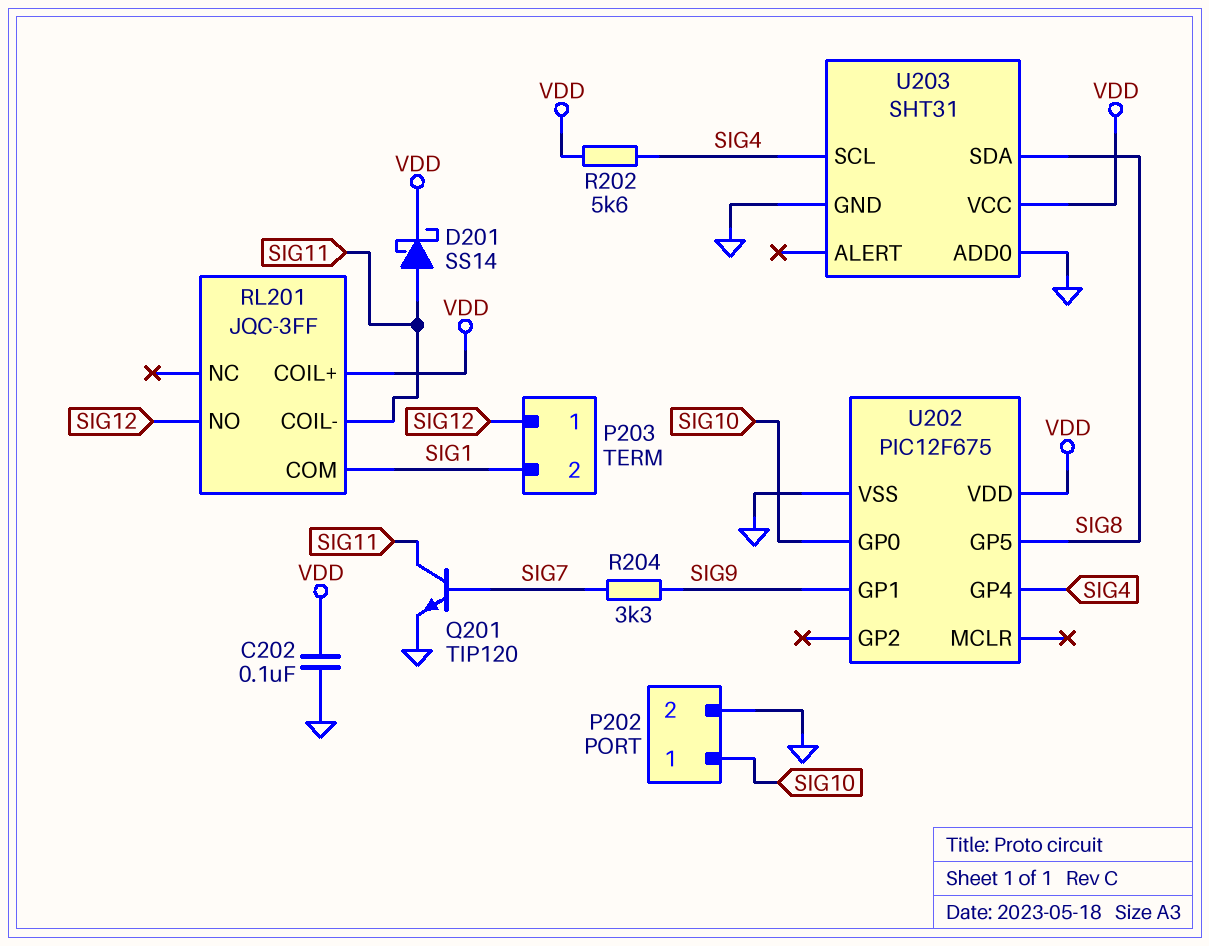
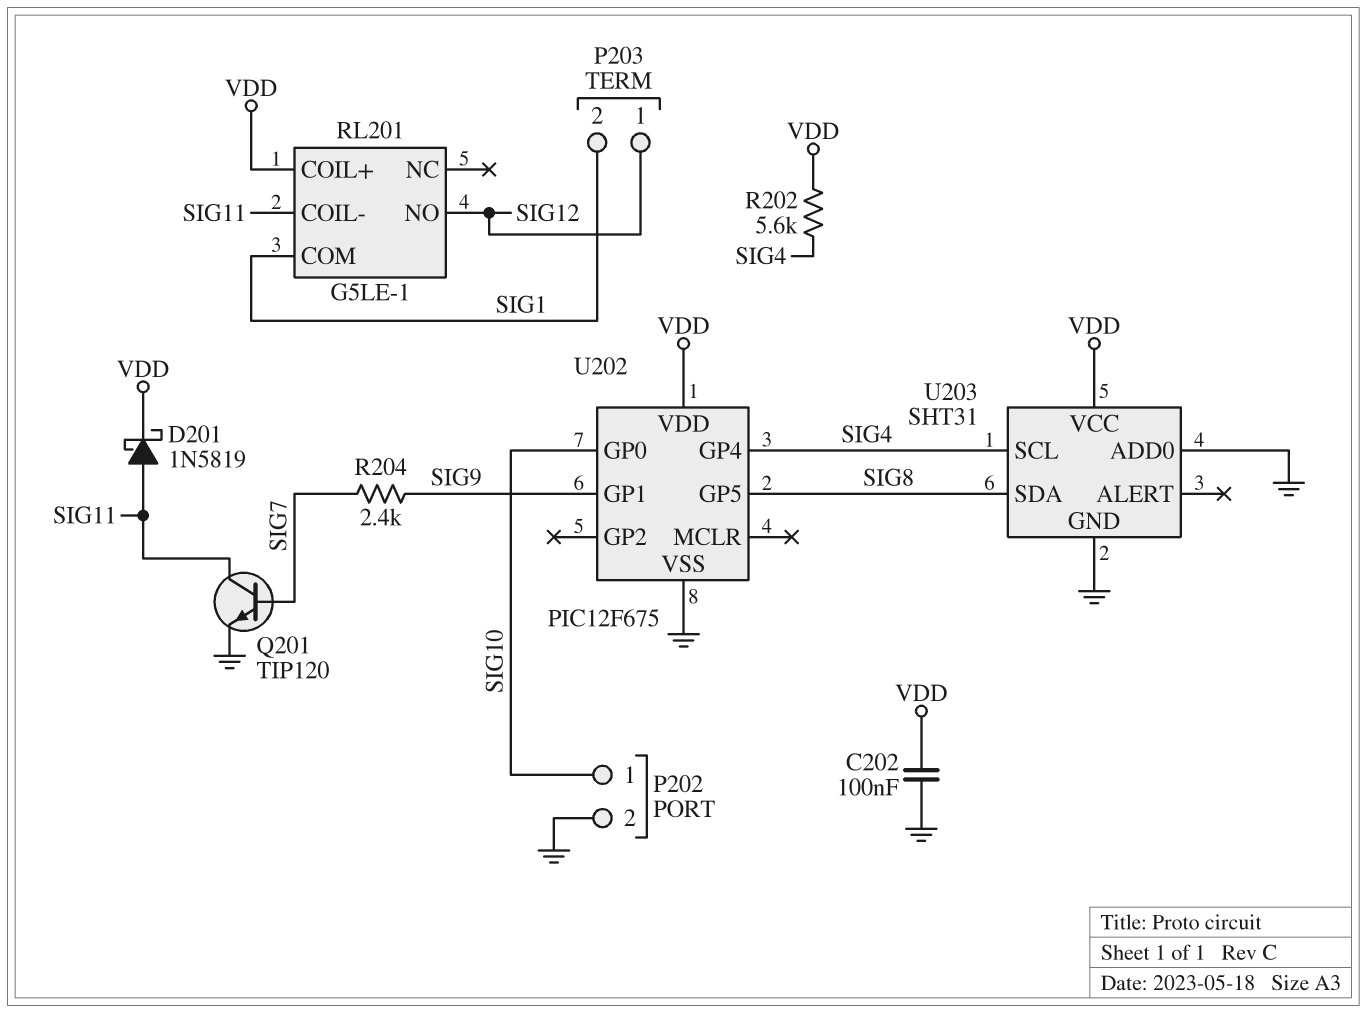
D201: schottky SS14 (A SIG11, K VDD) -> schottky 1N5819 (A SIG11, K VDD)
R204: 3.3k (SIG7, SIG9) -> 2.4k (SIG7, SIG9)
RL201: JQC-3FF -> G5LE-1

